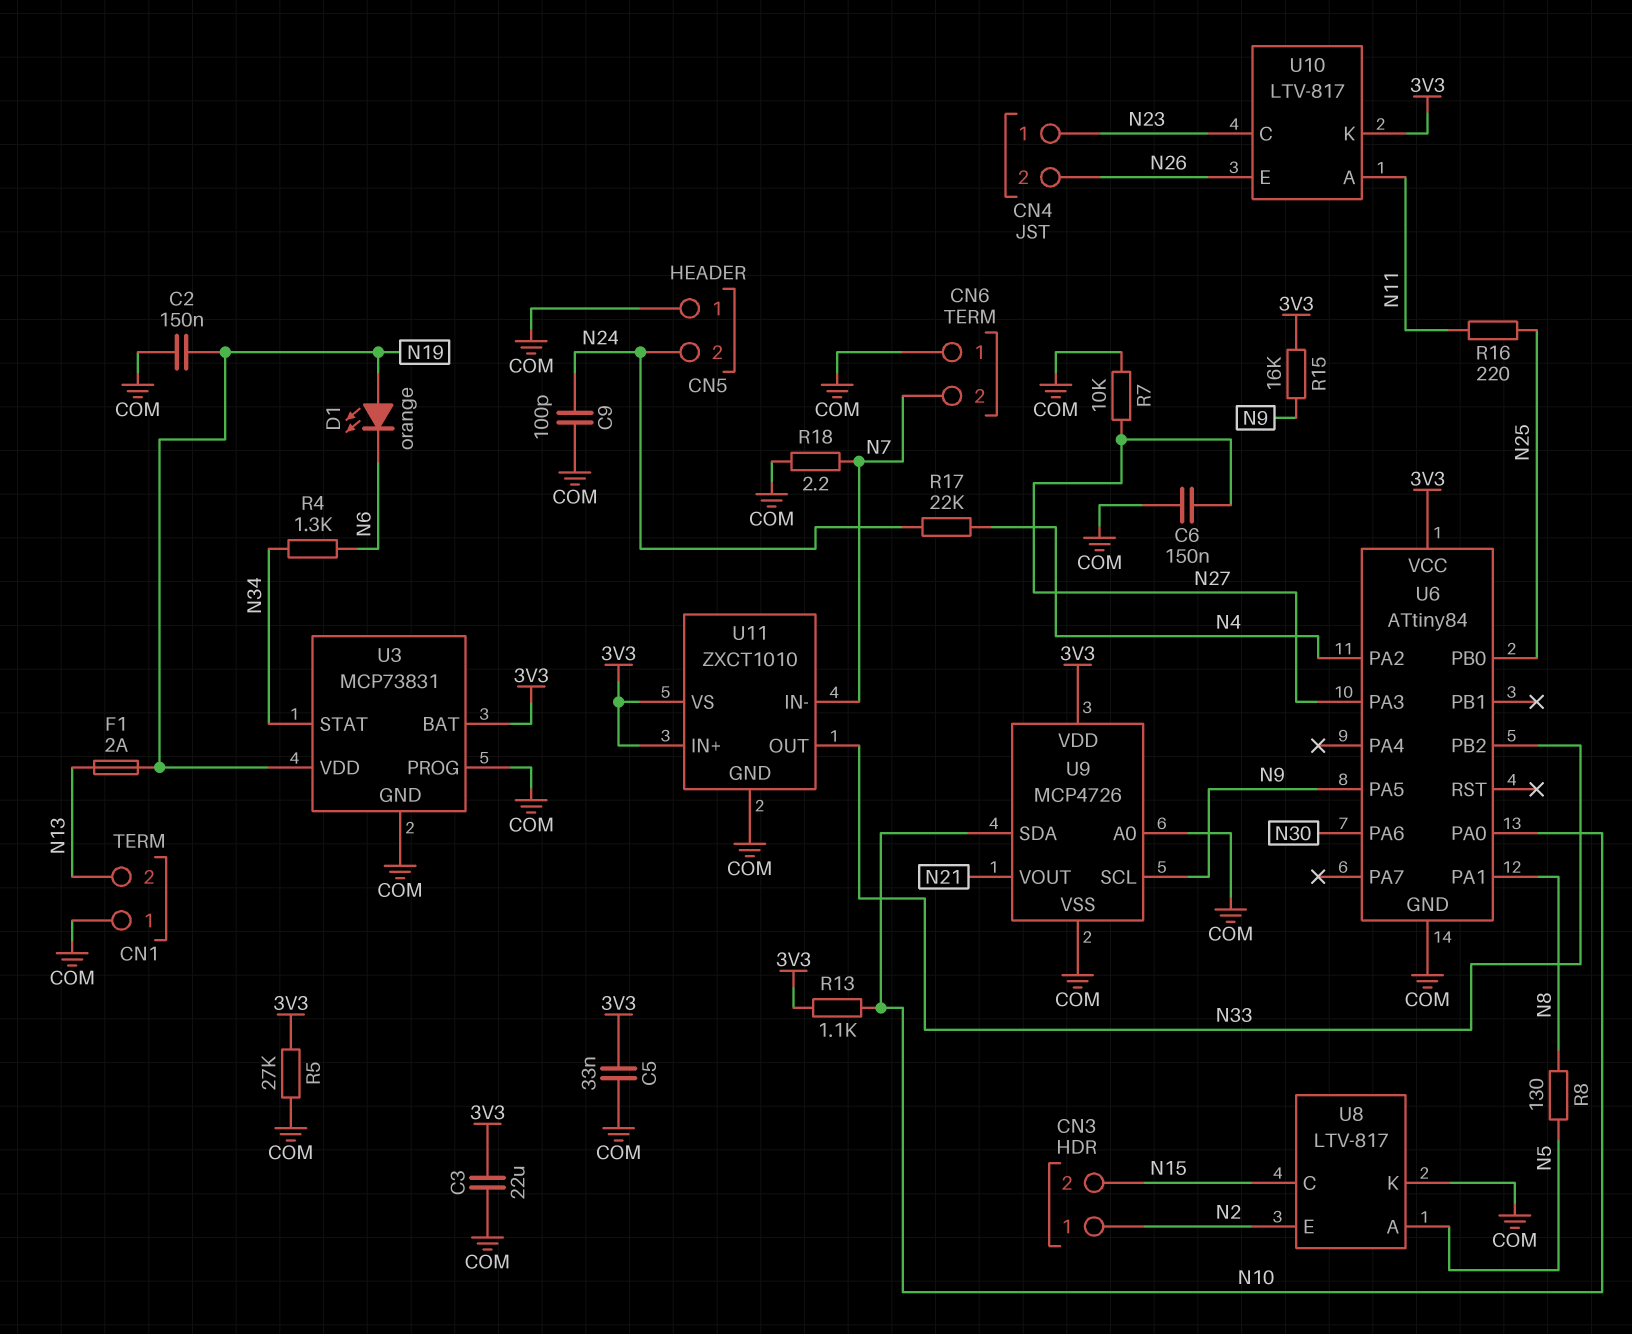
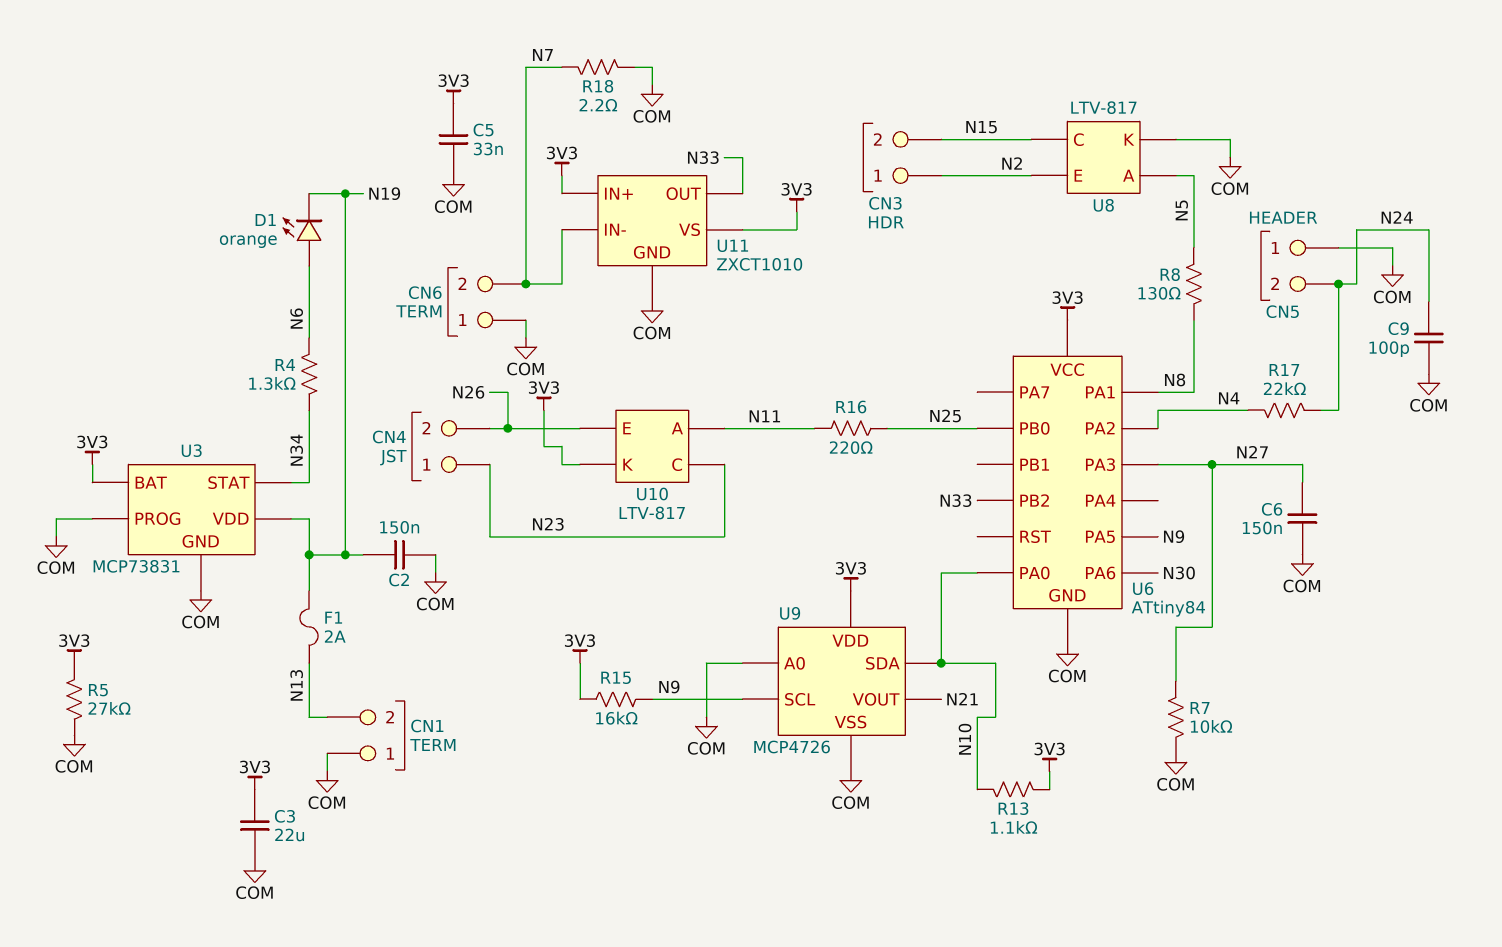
D1: LED orange (A N19, K N6) -> LED orange (A N6, K N19)

